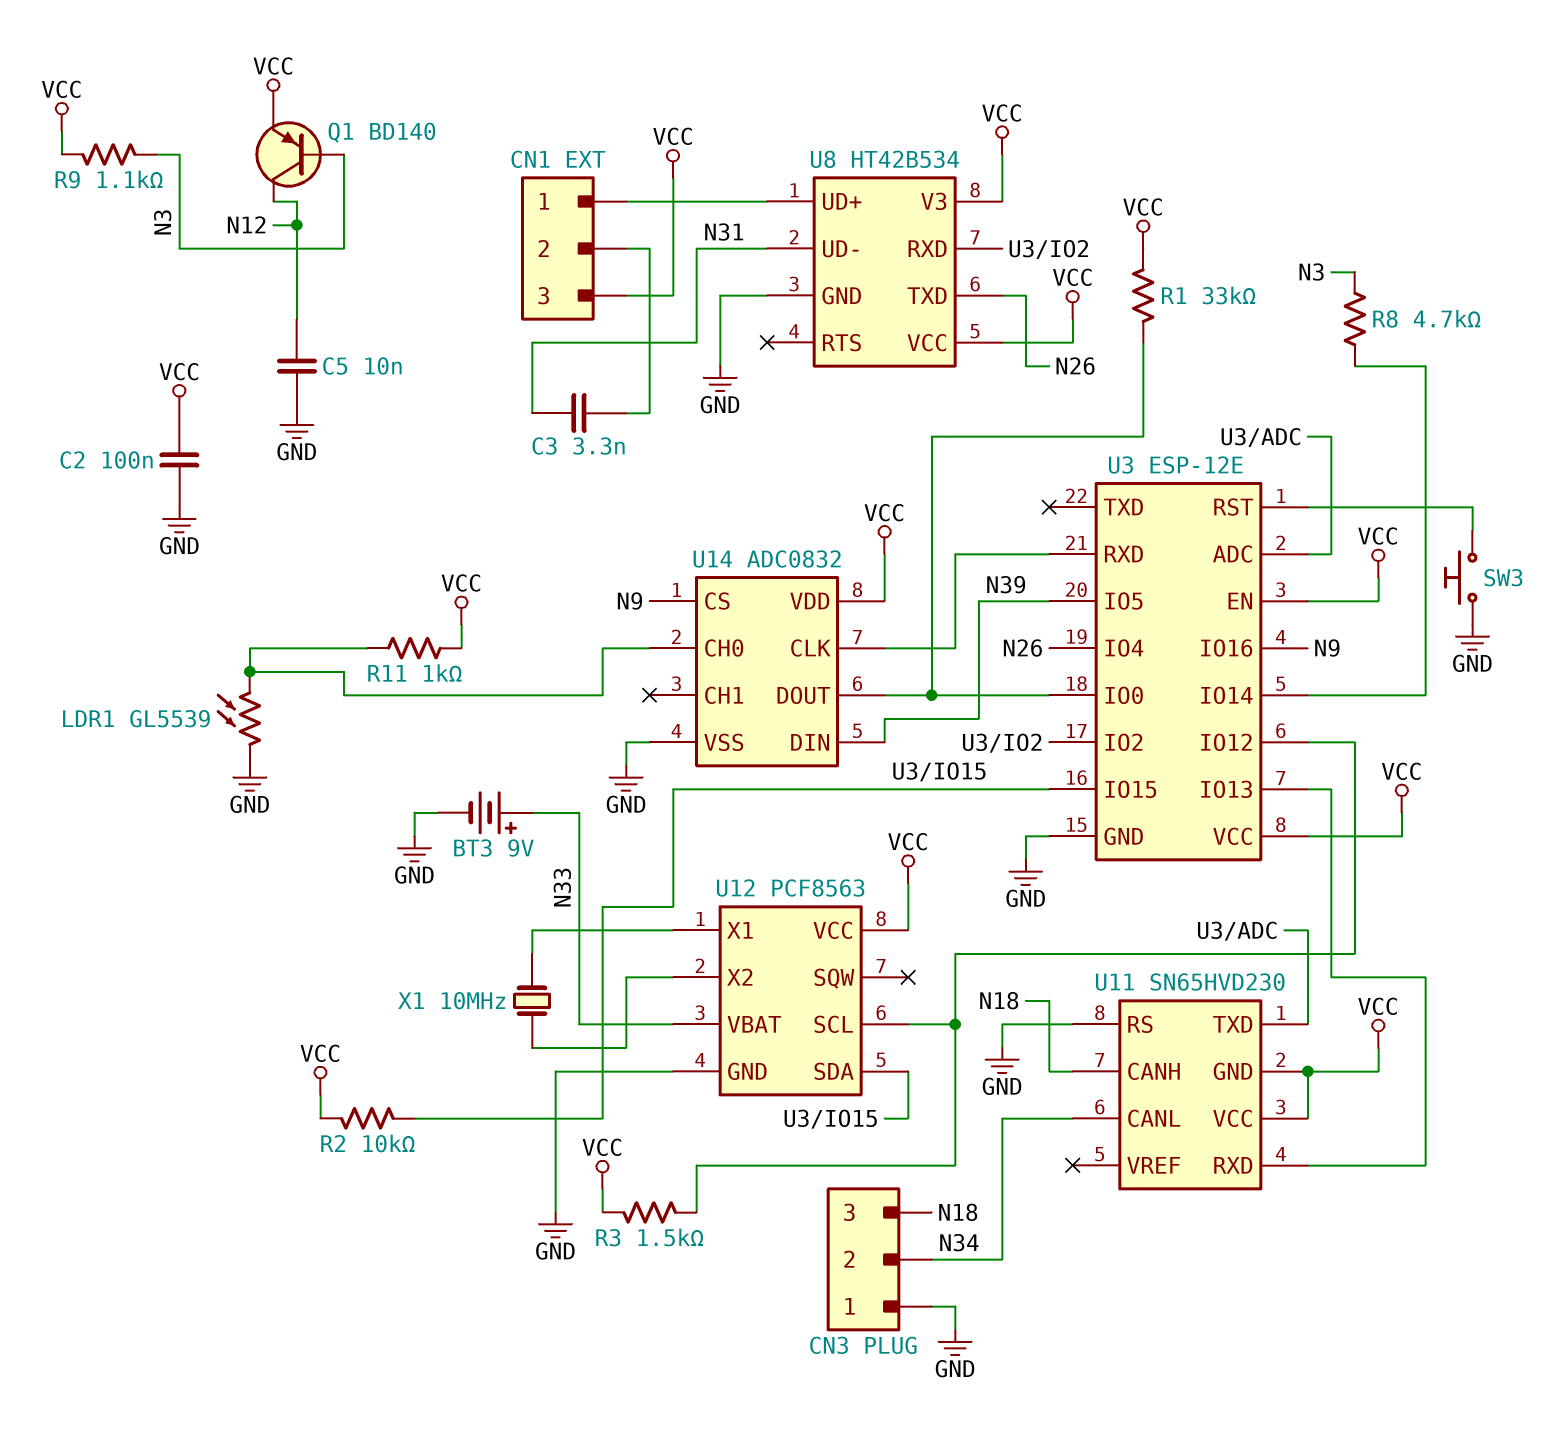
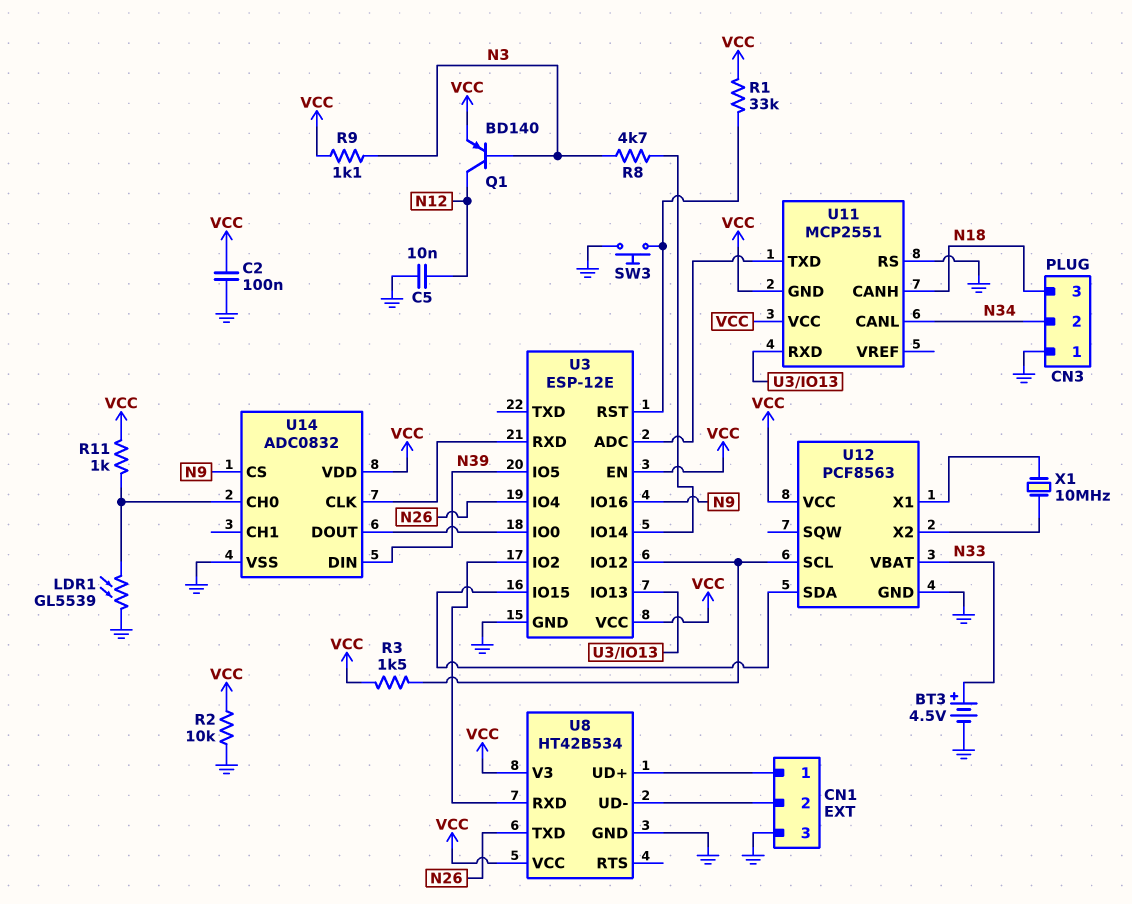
BT3: 9V (plus N33, minus GND) -> 4.5V (plus N33, minus GND)
C3: 3.3nF (CN1/2, N31) -> none
CN1 pin 3: VCC -> GND
R1: 33k (U3/IO0, VCC) -> 33k (U3/RST, VCC)
R2: 10k (U3/IO15, VCC) -> 10k (GND, VCC)
U8 pin UD-: N31 -> CN1/2
U11: SN65HVD230 -> MCP2551

